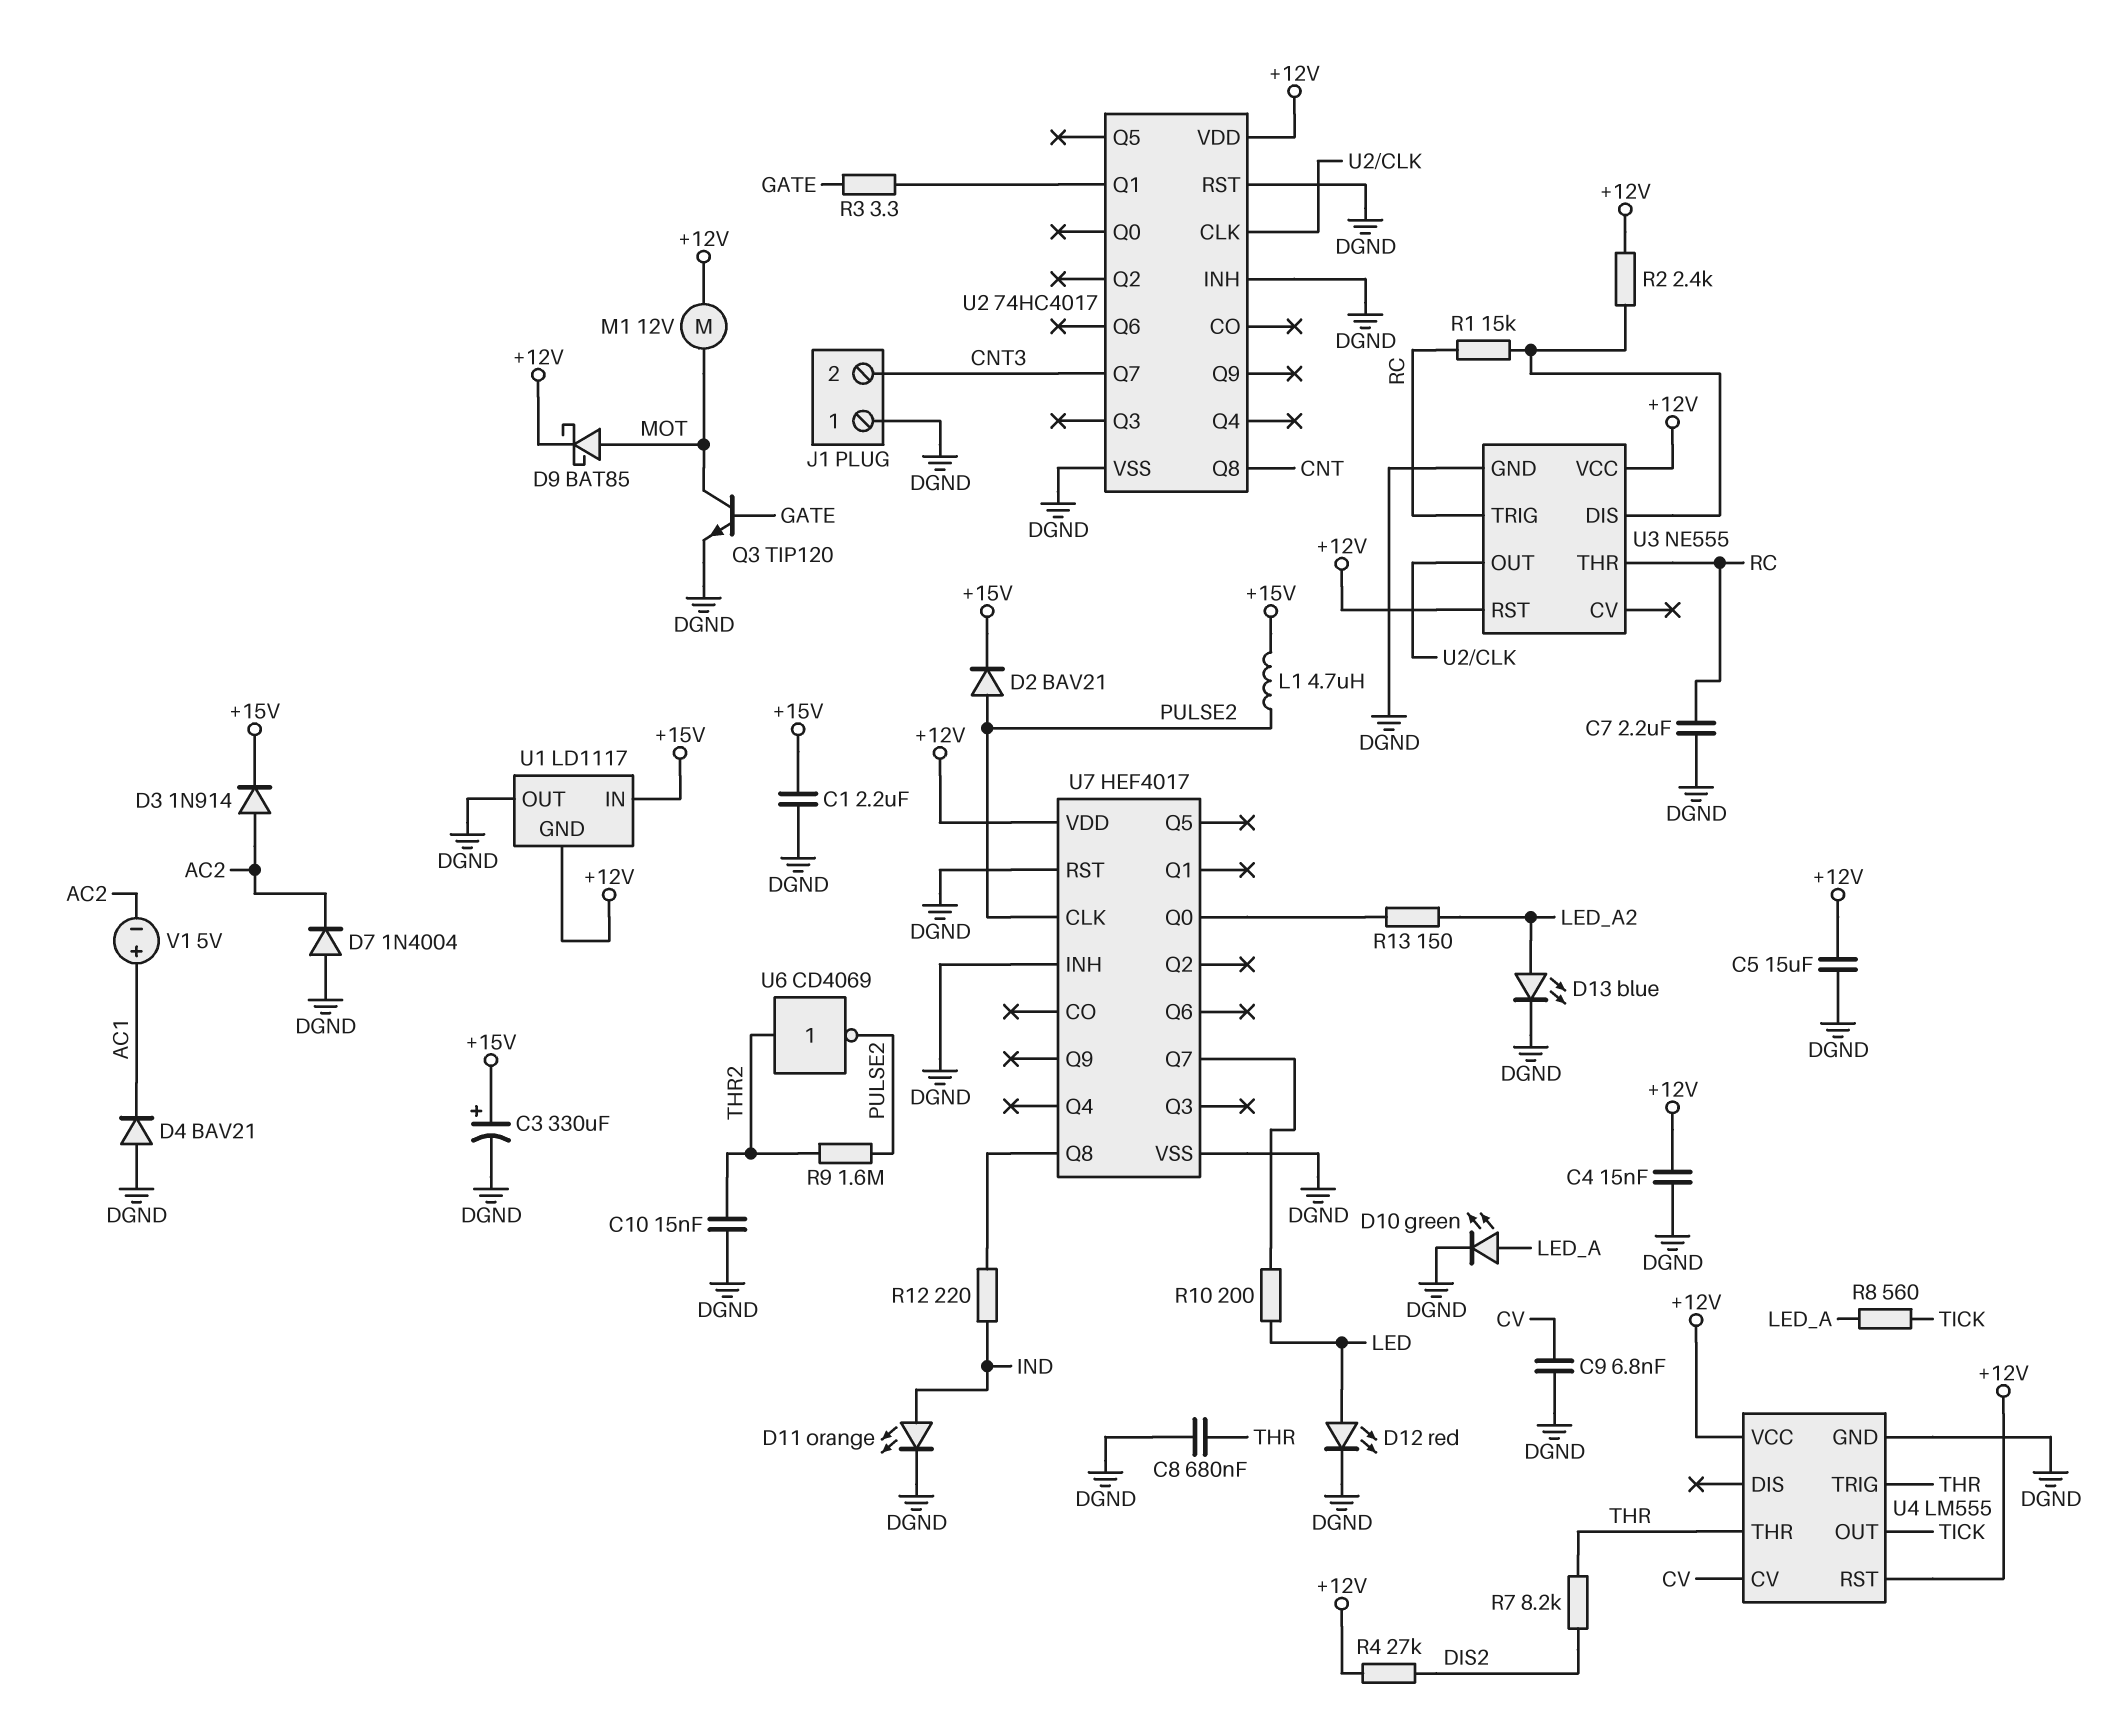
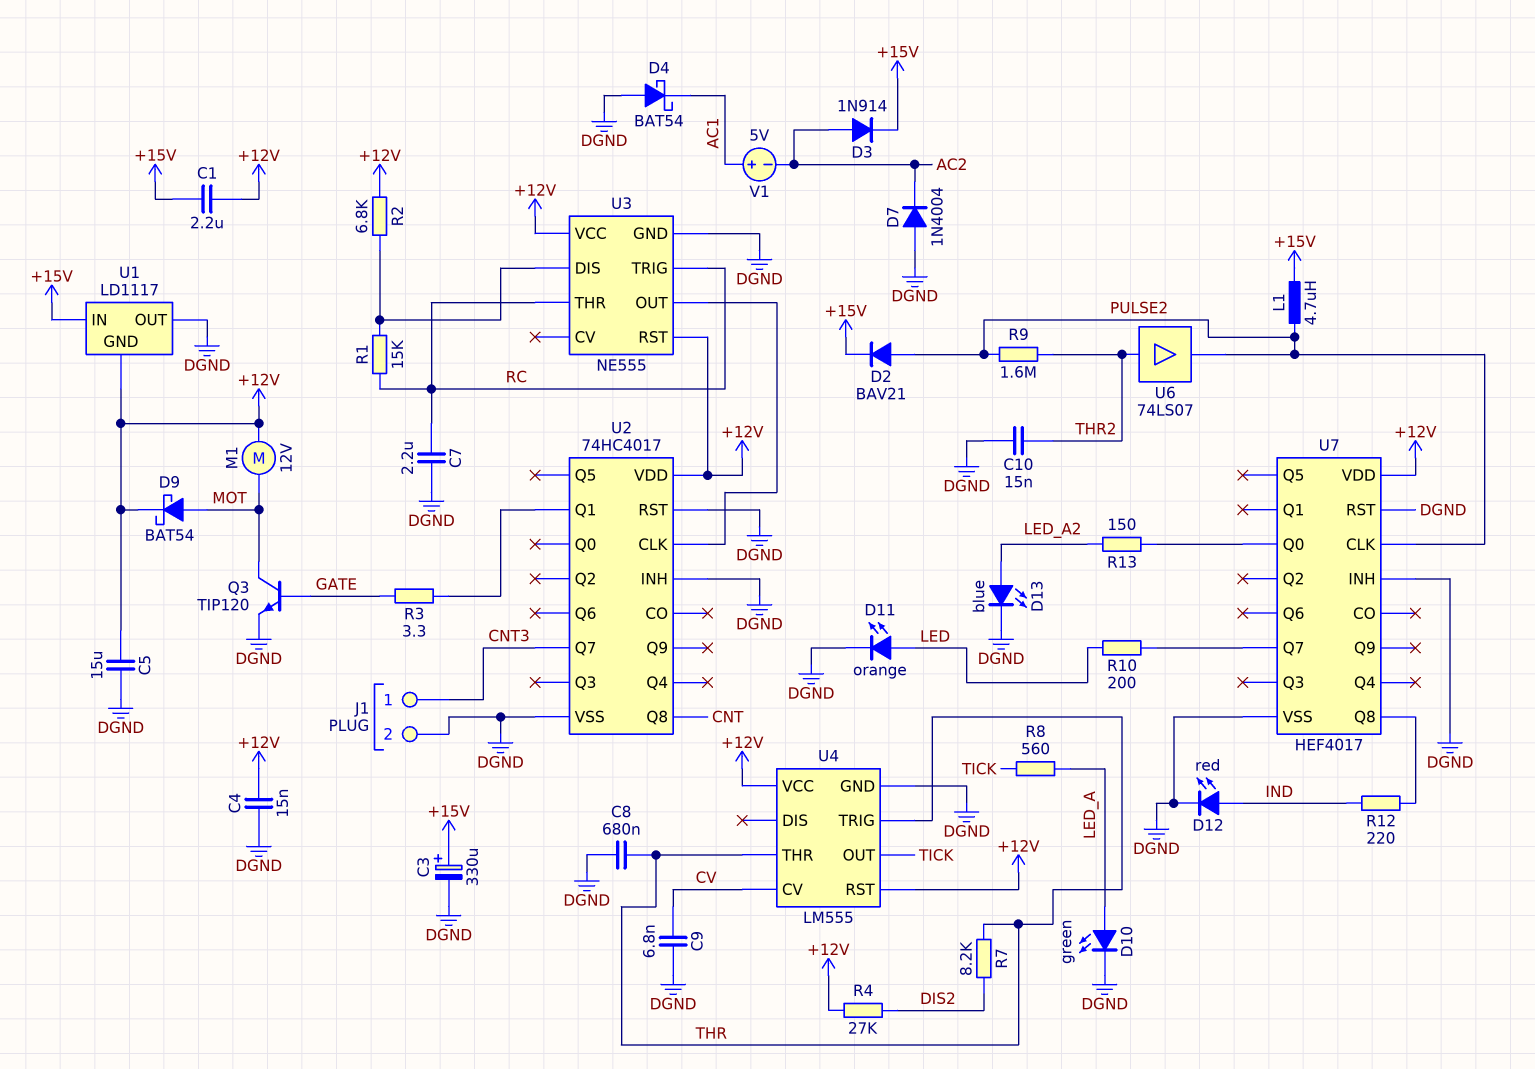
C1: 2.2uF (+15V, DGND) -> 2.2uF (+12V, +15V)
D4: diode BAV21 (A DGND, K AC1) -> schottky BAT54 (A DGND, K AC1)
D9: schottky BAT85 (A MOT, K +12V) -> schottky BAT54 (A MOT, K +12V)
D11: LED orange (A IND, K DGND) -> LED orange (A LED, K DGND)
D12: LED red (A LED, K DGND) -> LED red (A IND, K DGND)
J1 pin 1: DGND -> CNT3
J1 pin 2: CNT3 -> DGND
R2: 2.4k (+12V, U3/DIS) -> 6.8k (+12V, U3/DIS)
U6: NOT CD4069 (in THR2, out PULSE2) -> buffer 74LS07 (in THR2, out PULSE2)

